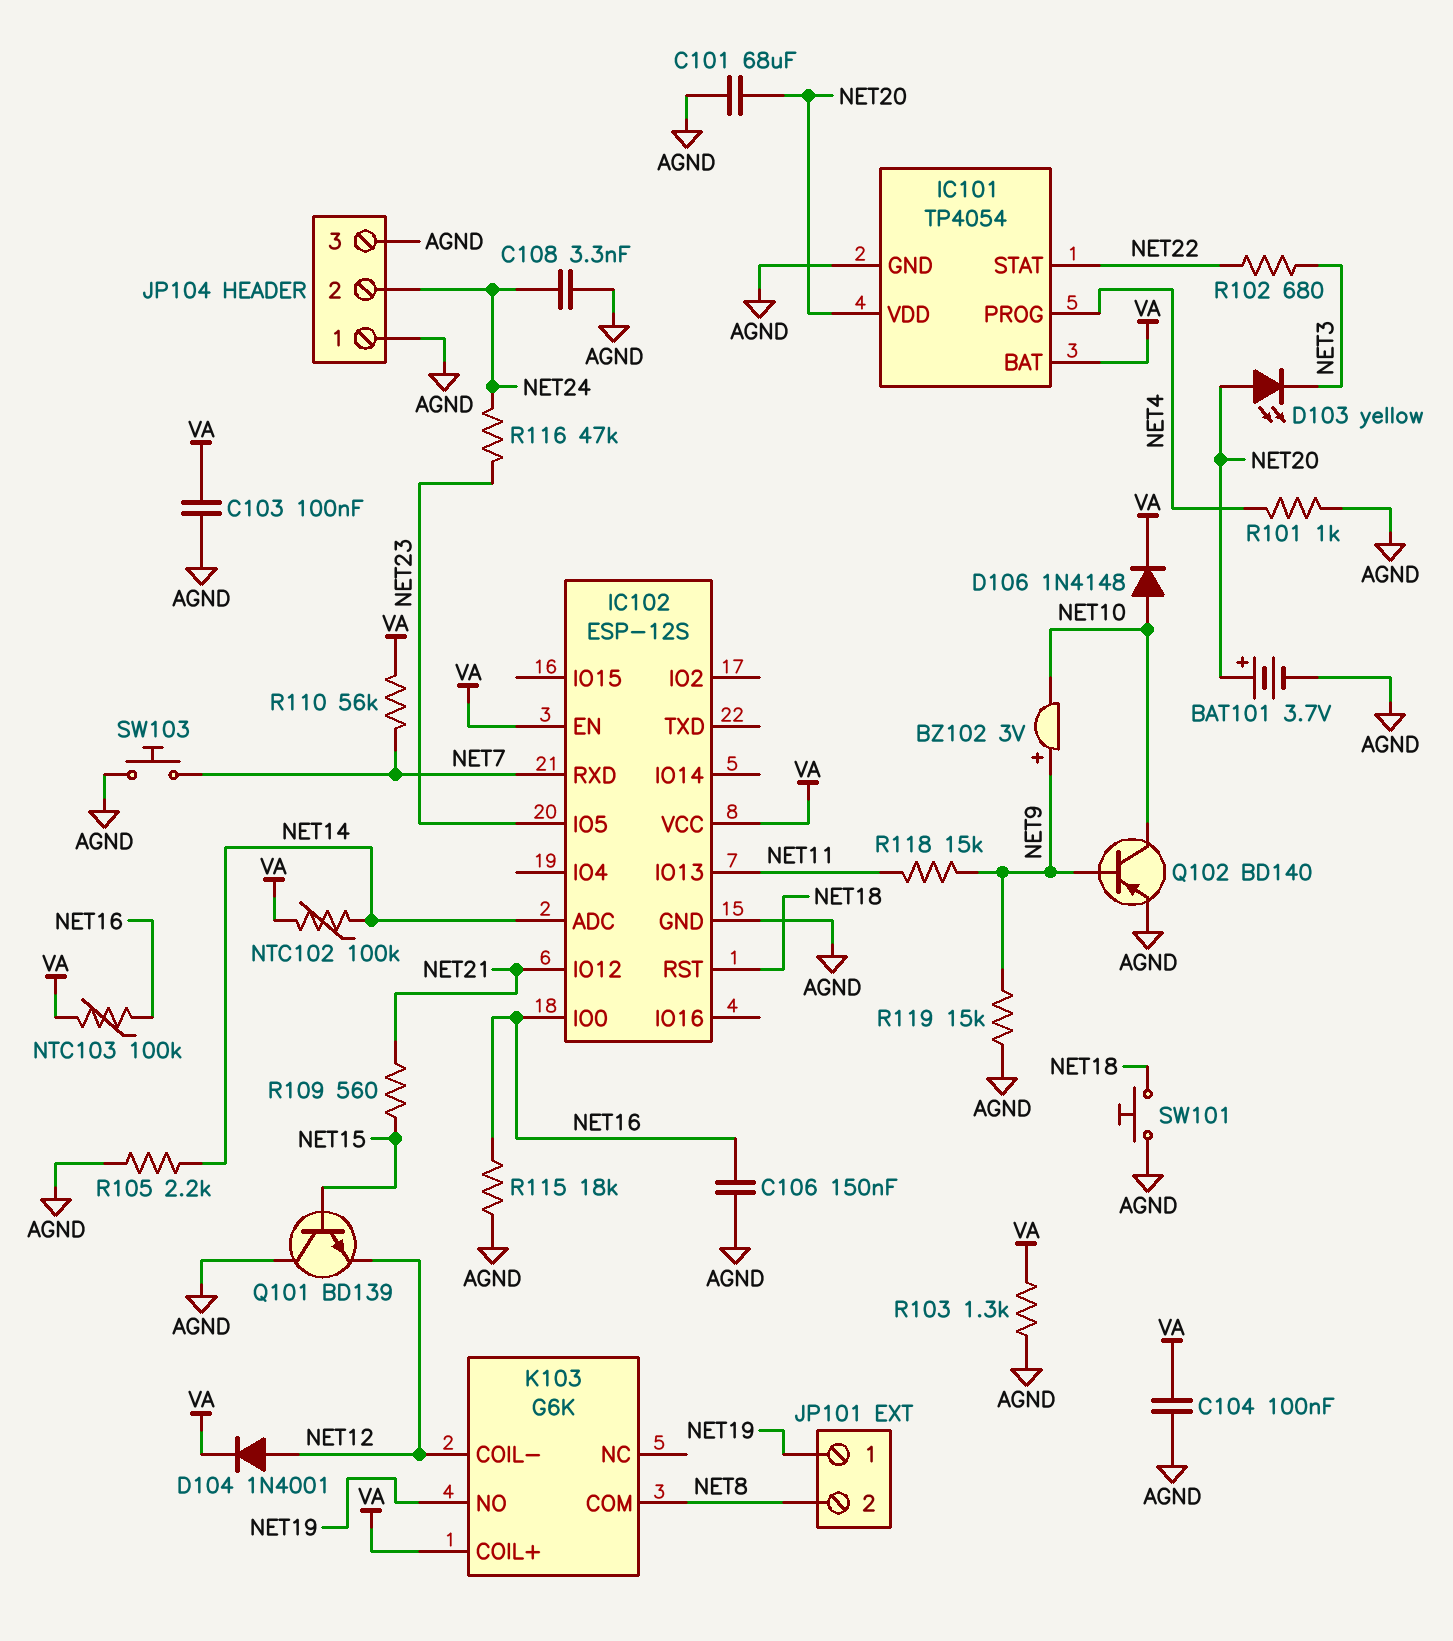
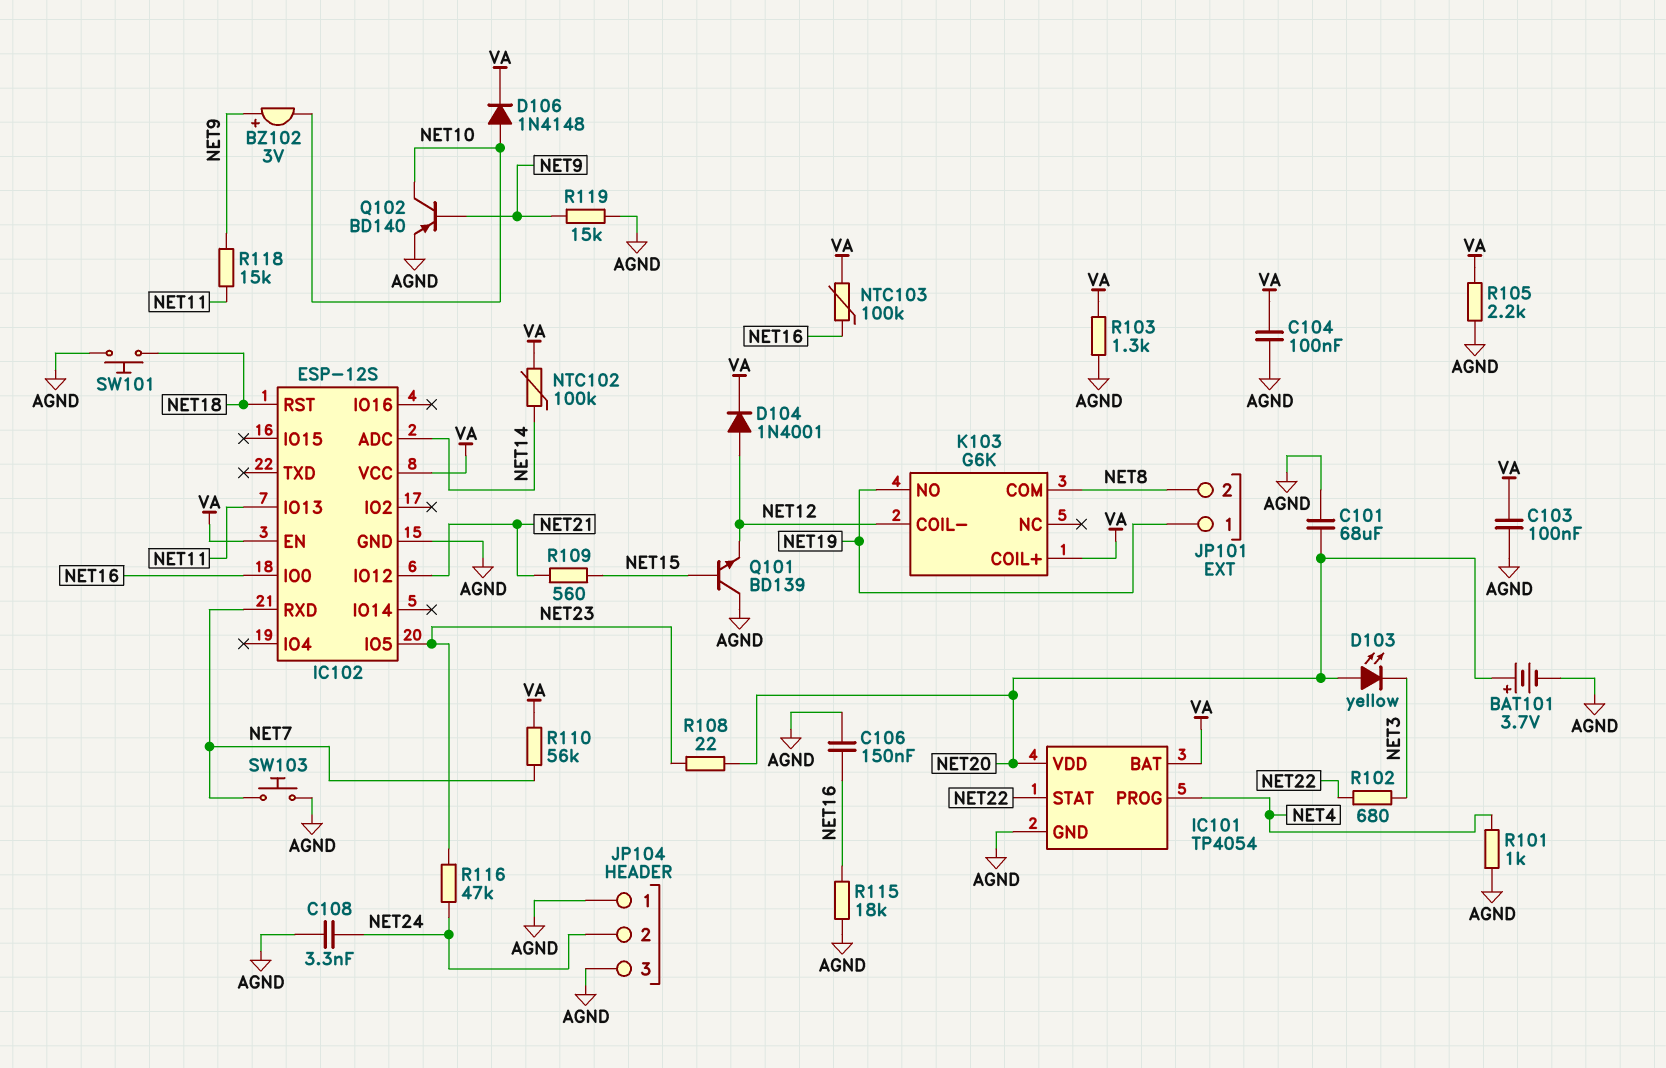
R105: 2.2k (AGND, NET14) -> 2.2k (AGND, VA)
R108: none -> 22 (NET20, NET23)

